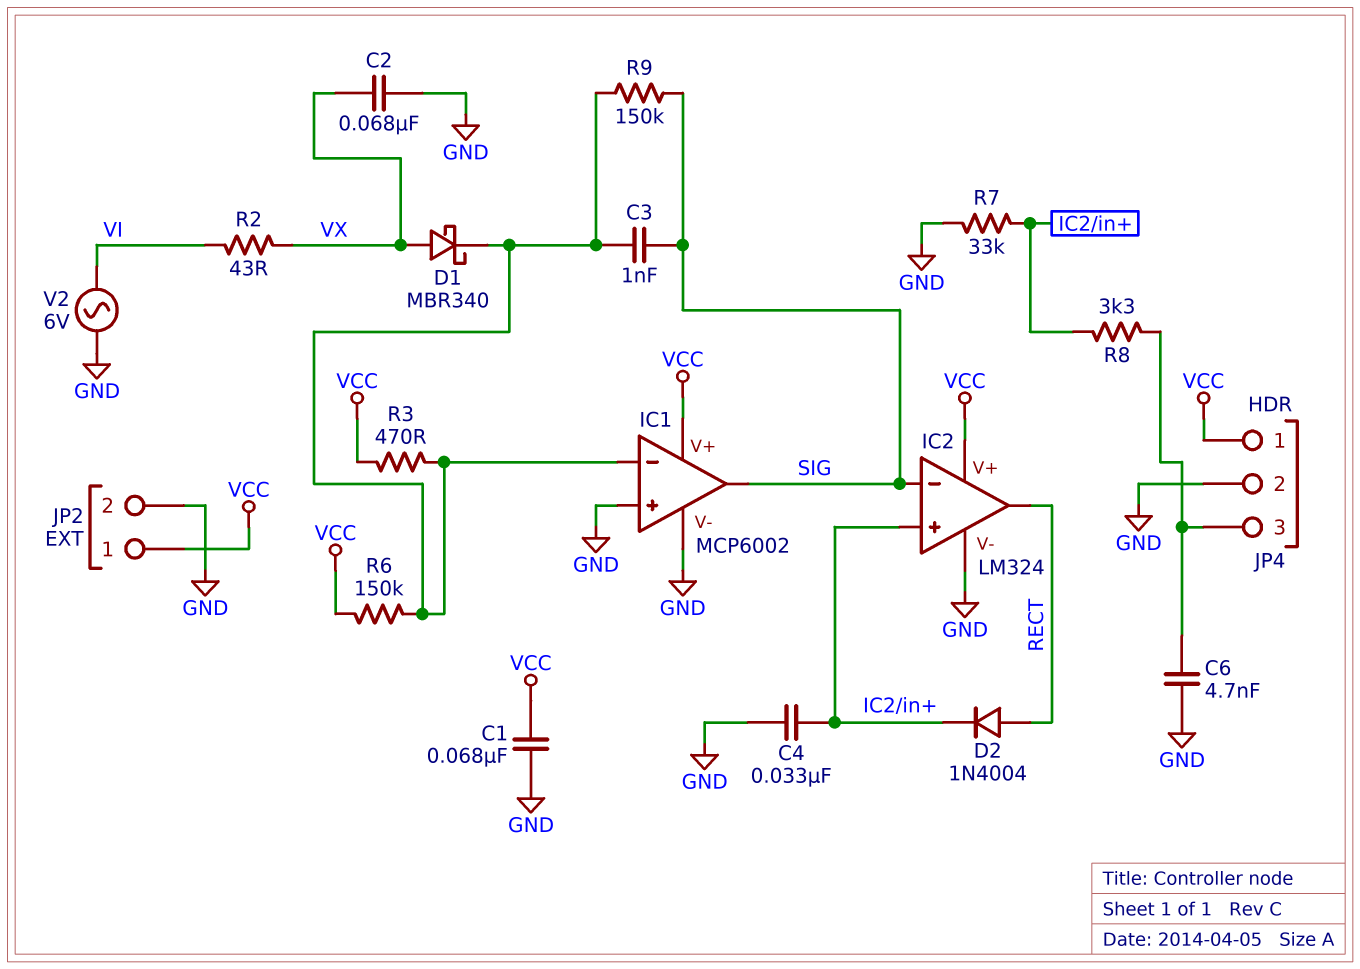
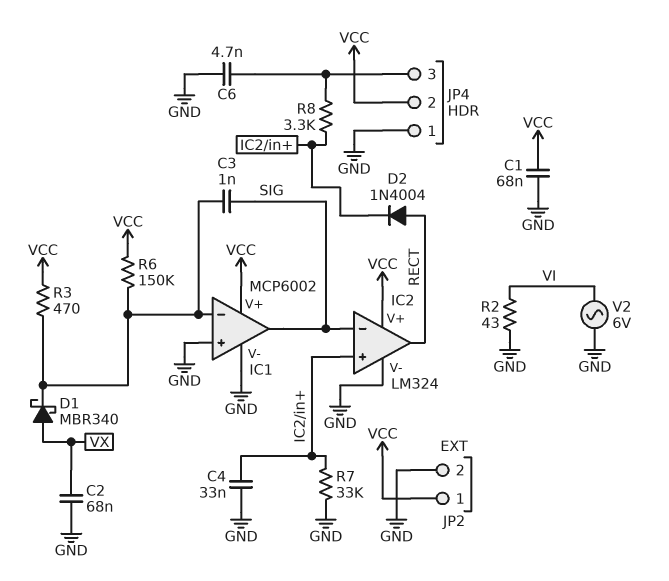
JP4 pin 1: VCC -> GND
JP4 pin 2: GND -> VCC
R2: 43 (VI, VX) -> 43 (GND, VI)
R9: 150k (IC1/in-, SIG) -> none

